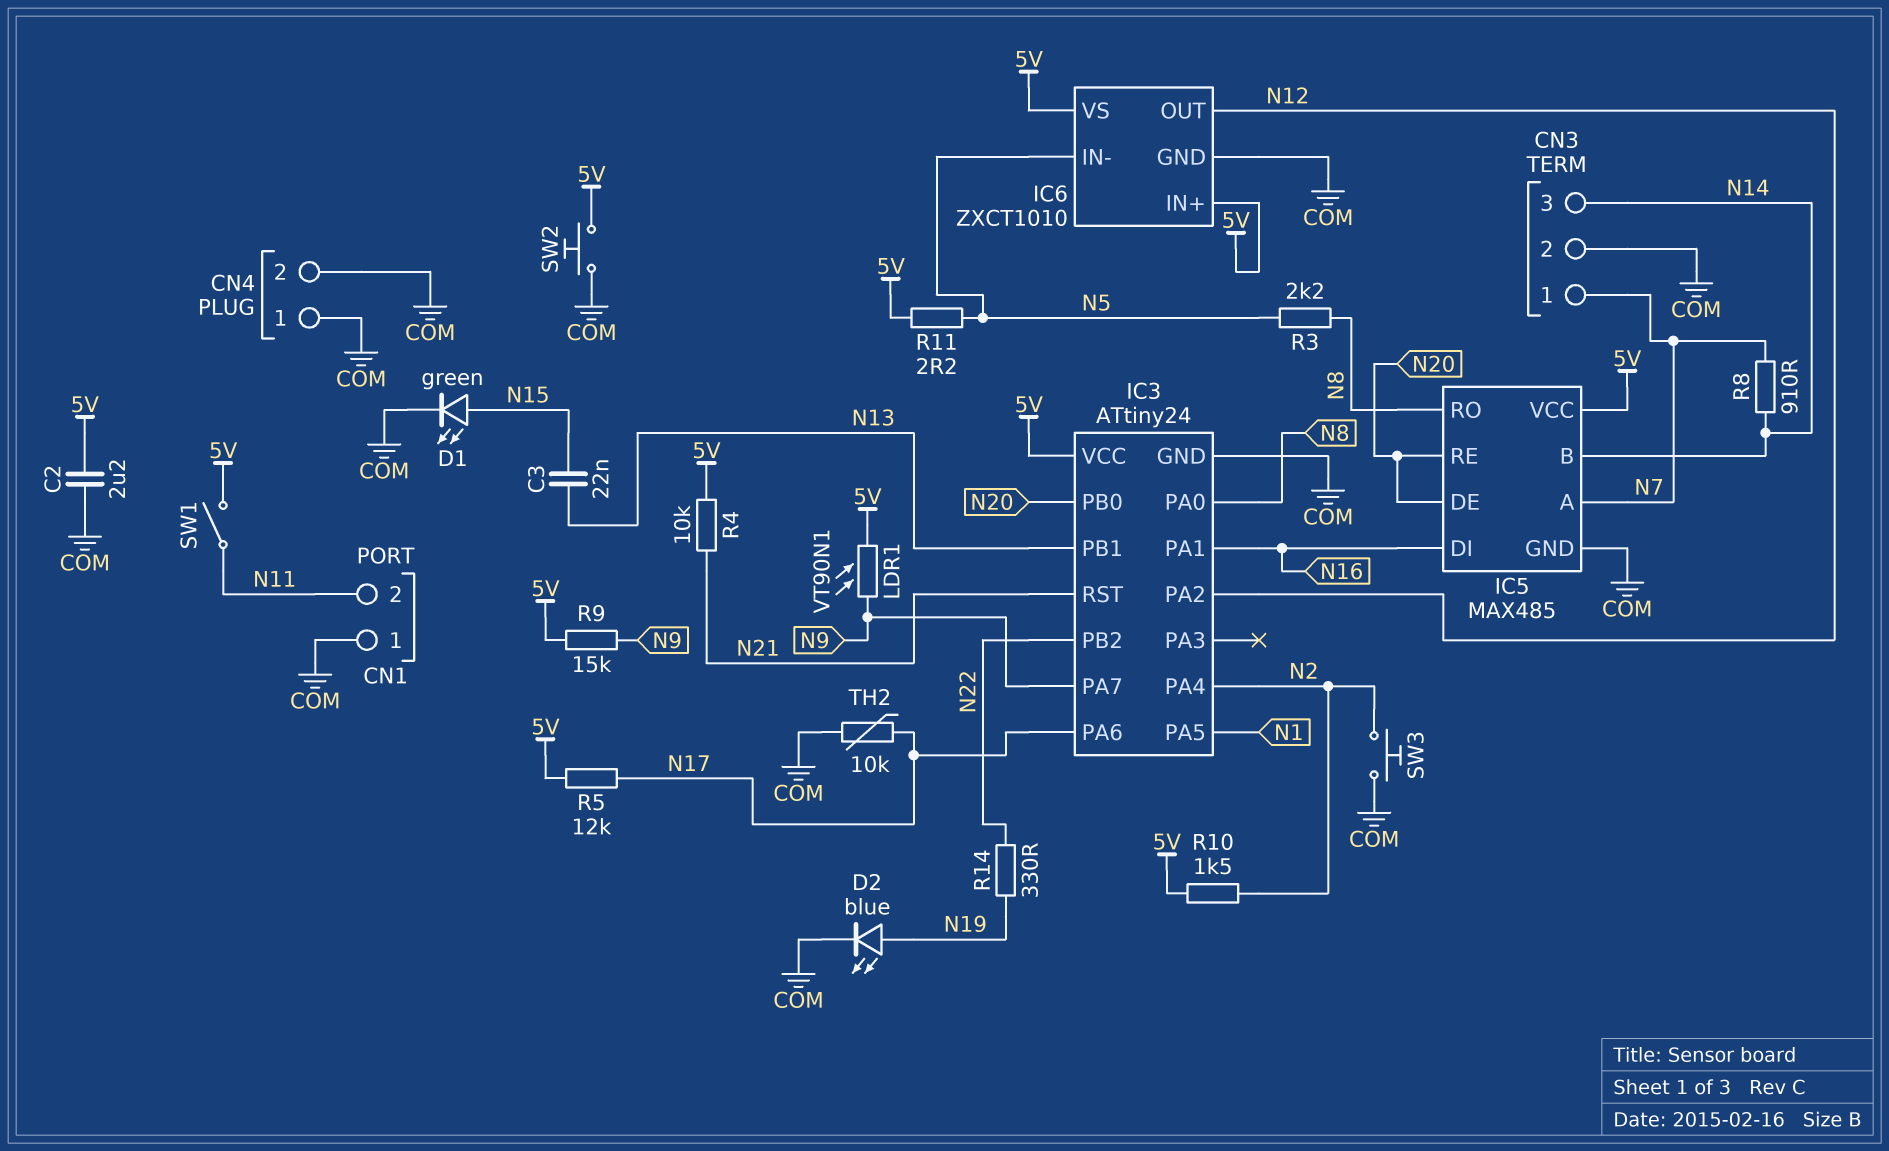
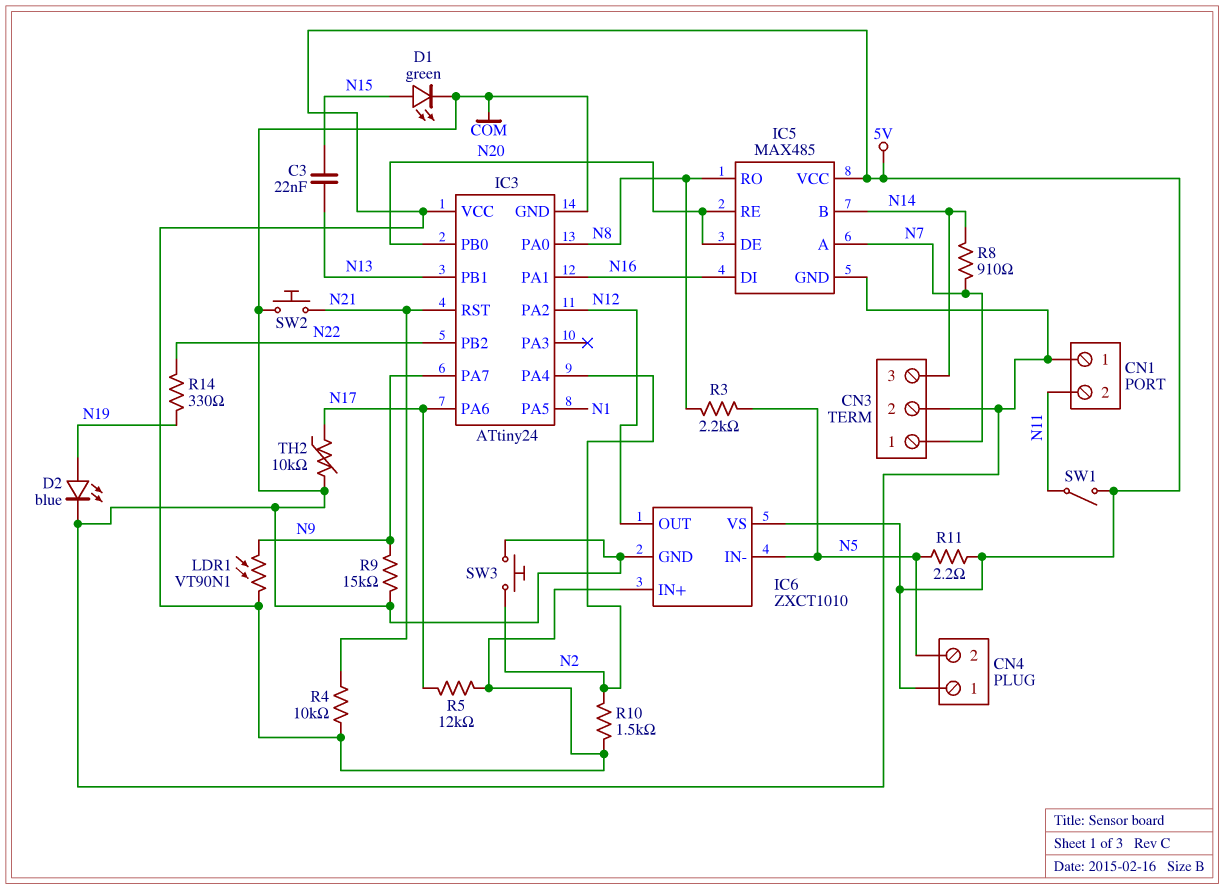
C2: 2.2uF (5V, COM) -> none
CN4 pin 1: COM -> 5V
CN4 pin 2: COM -> N5
R9: 15k (5V, N9) -> 15k (COM, N9)
SW2: button (5V, COM) -> button (COM, N21)

